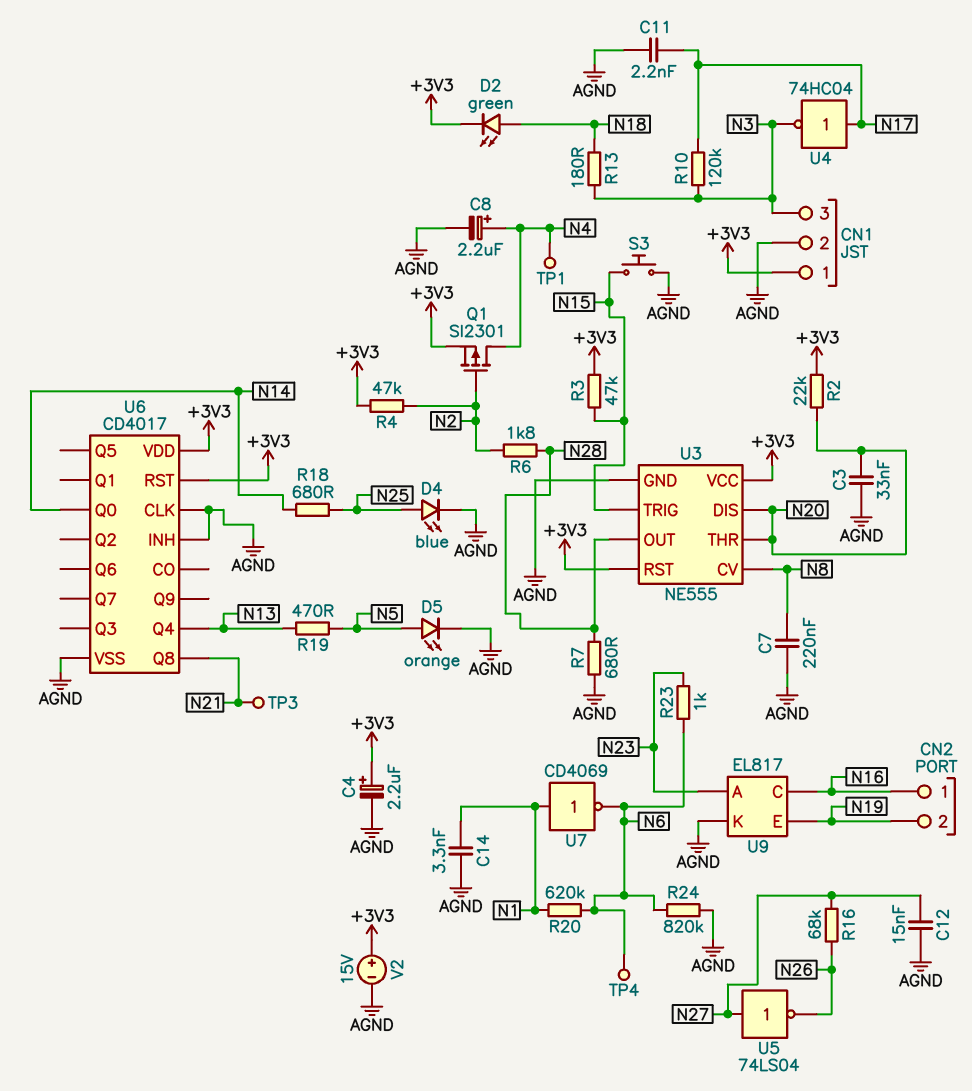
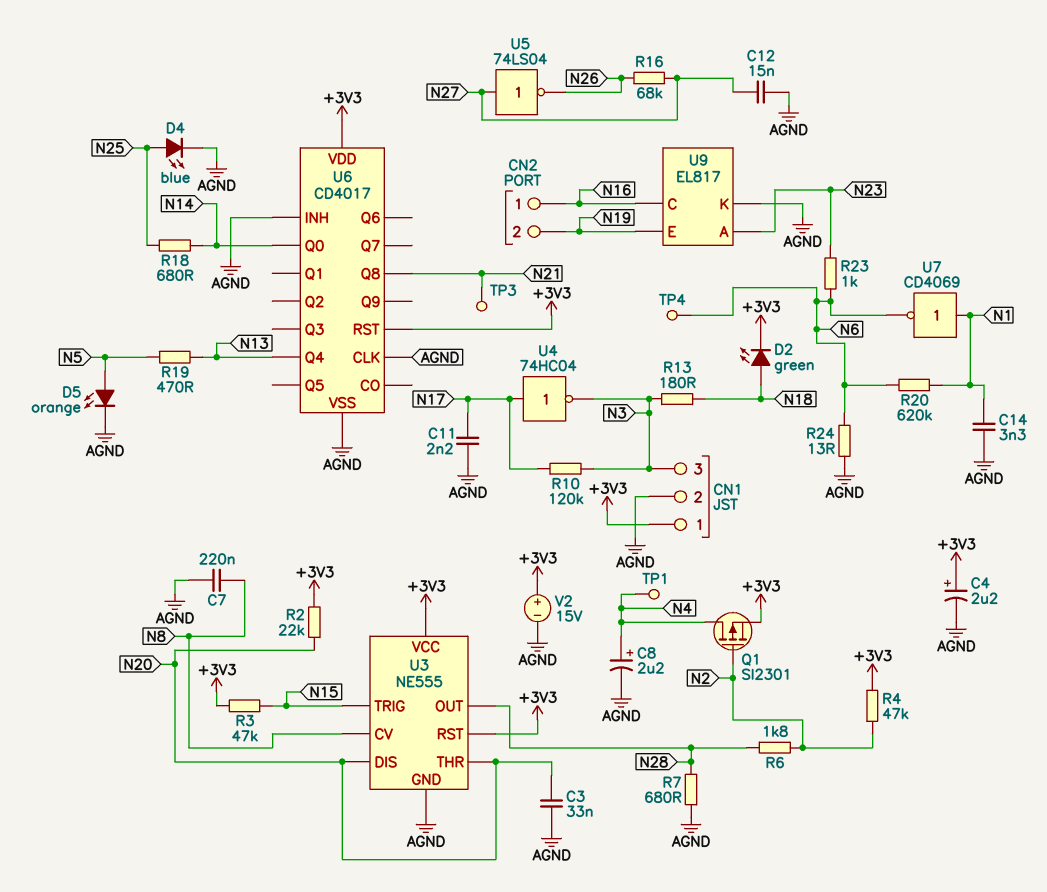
R24: 820k (AGND, N6) -> 13 (AGND, N6)
S3: button (AGND, N15) -> none

